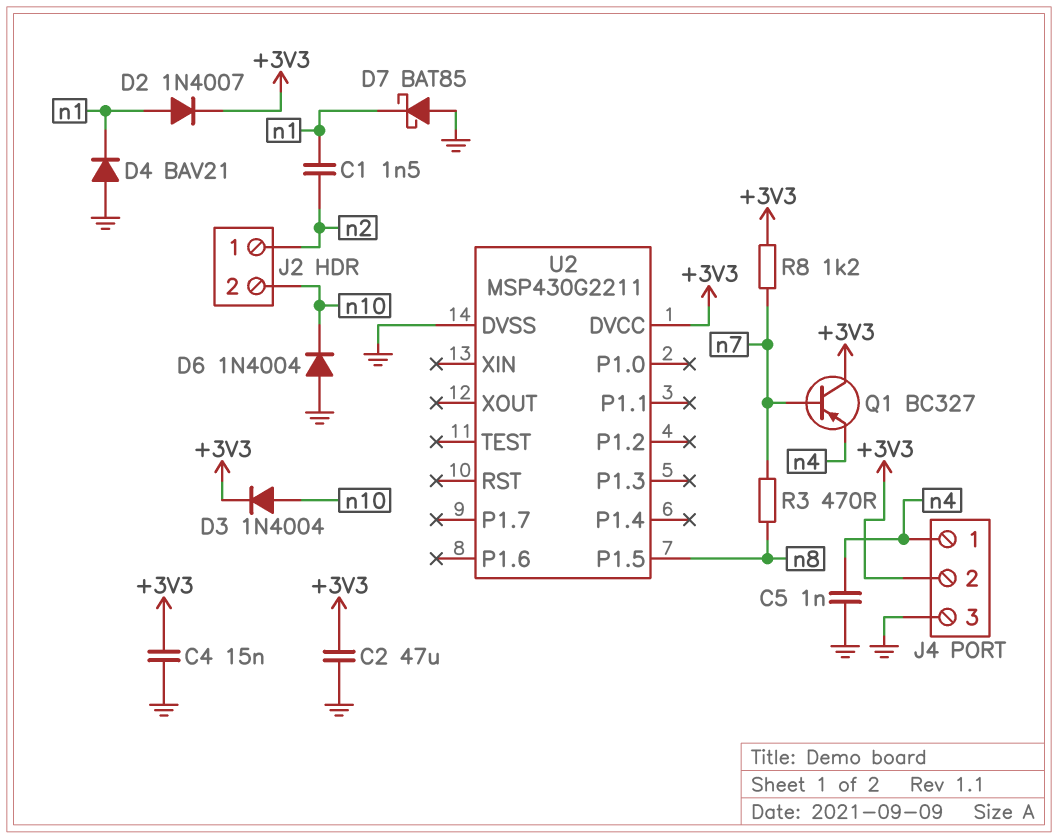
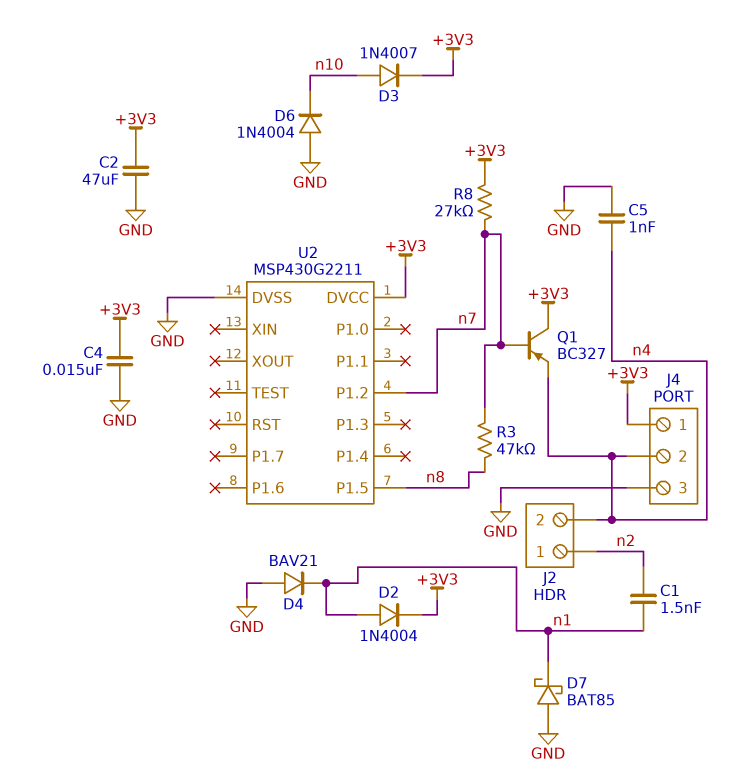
D2: diode 1N4007 (A n1, K +3V3) -> diode 1N4004 (A n1, K +3V3)
D3: diode 1N4004 (A n10, K +3V3) -> diode 1N4007 (A n10, K +3V3)
J2 pin 2: n10 -> n4
J4 pin 1: n4 -> +3V3
J4 pin 2: +3V3 -> n4
R3: 470 (n7, n8) -> 47k (n7, n8)
R8: 1.2k (+3V3, n7) -> 27k (+3V3, n7)
U2 pin P1.2: none -> n7

